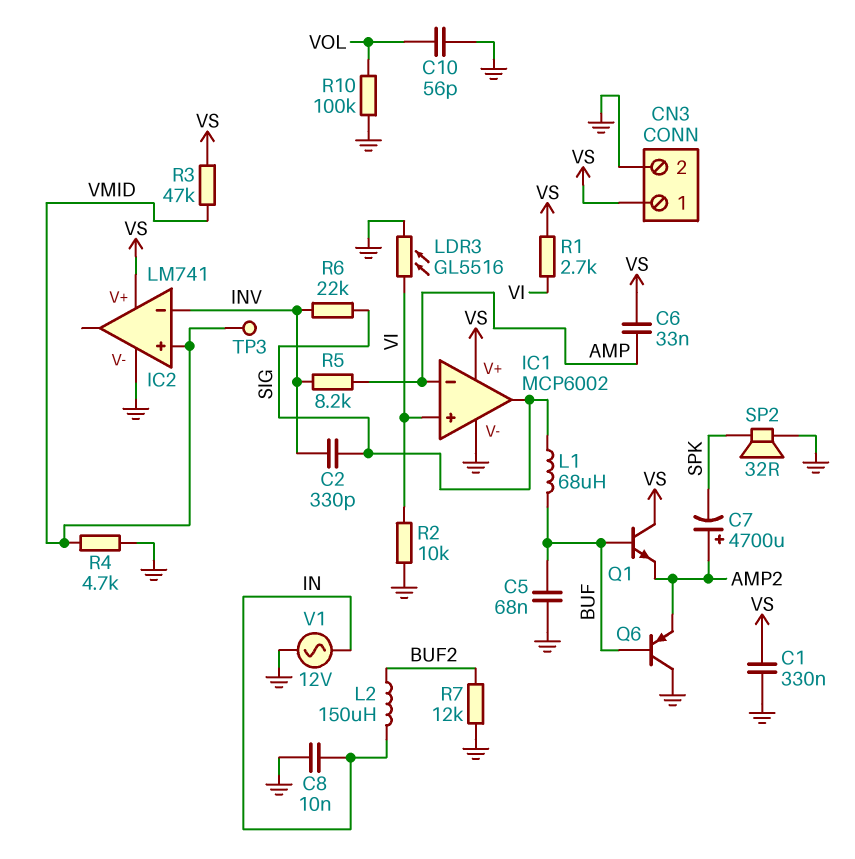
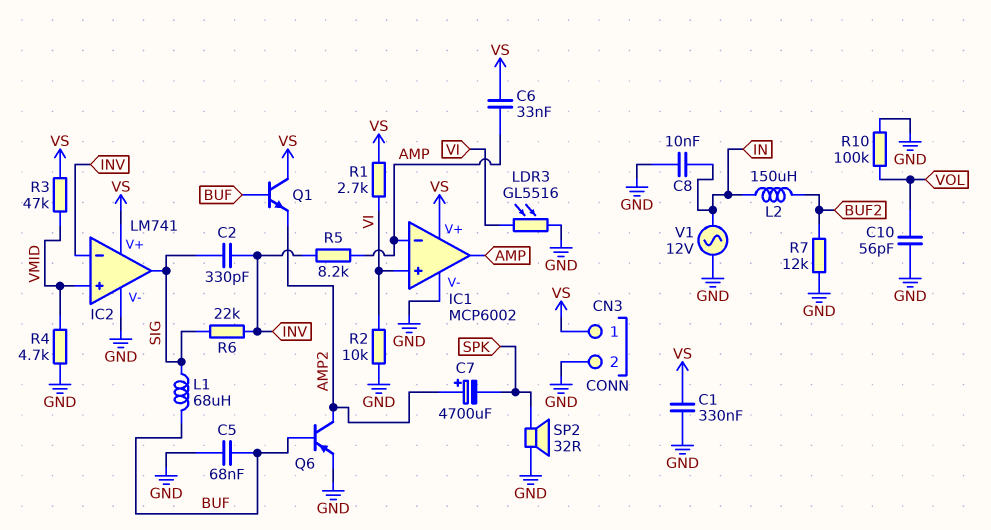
IC1 pin out: SIG -> AMP
IC2 pin out: none -> SIG
Q6: PNP (B BUF, C GND, E AMP2) -> PNP (B BUF, C AMP2, E GND)
TP3: test point (VMID) -> none

